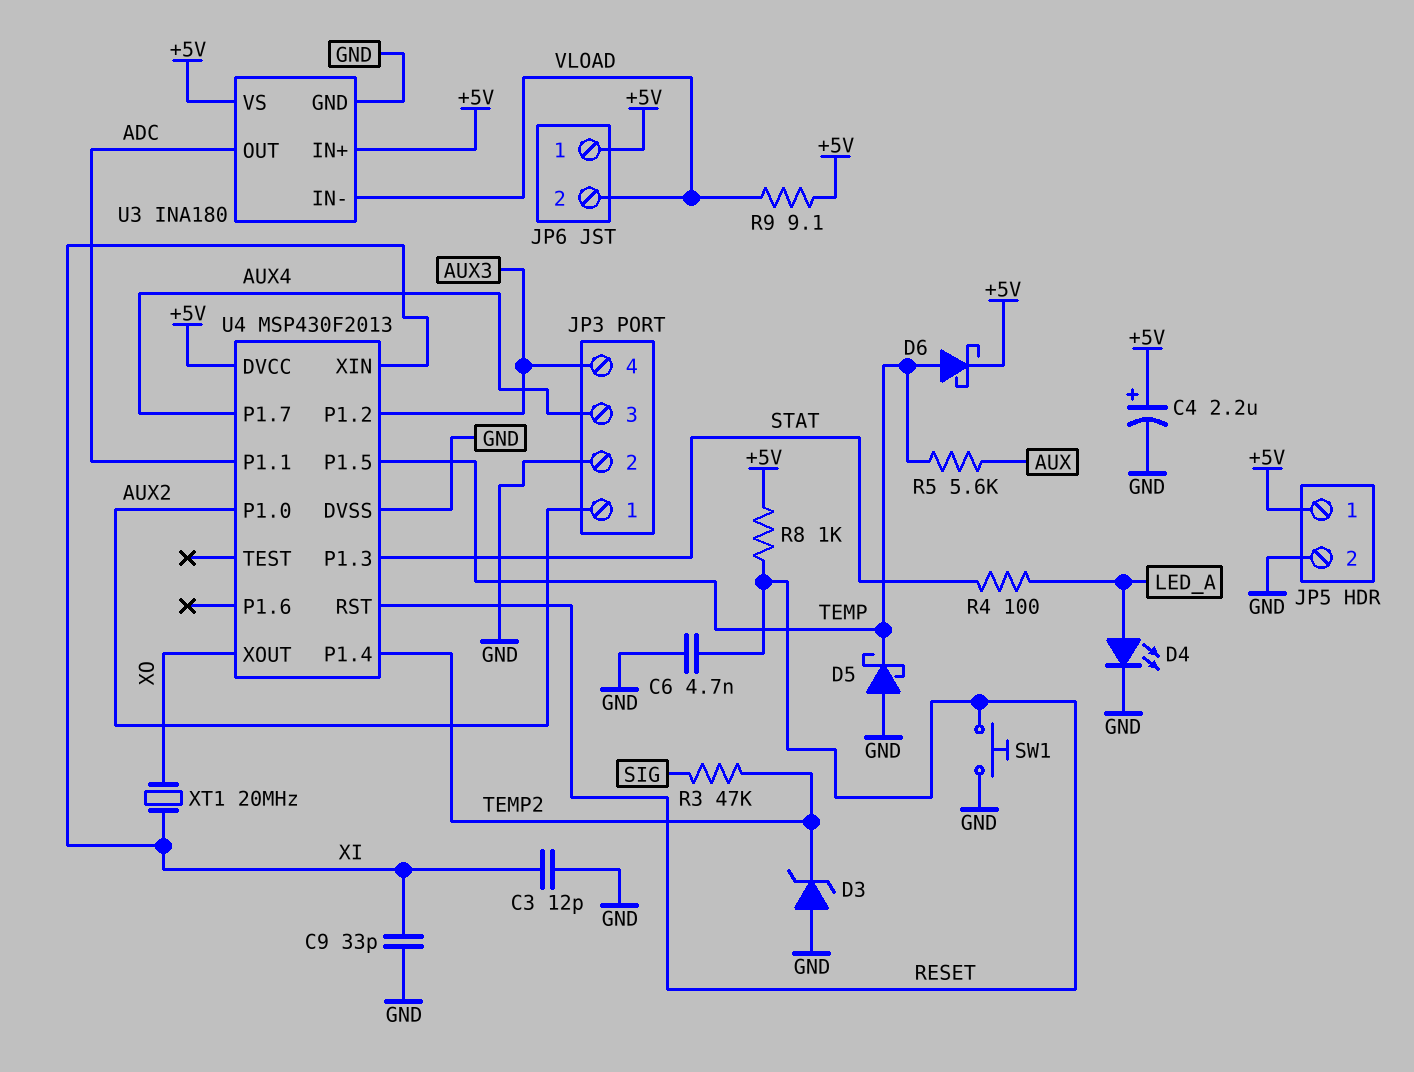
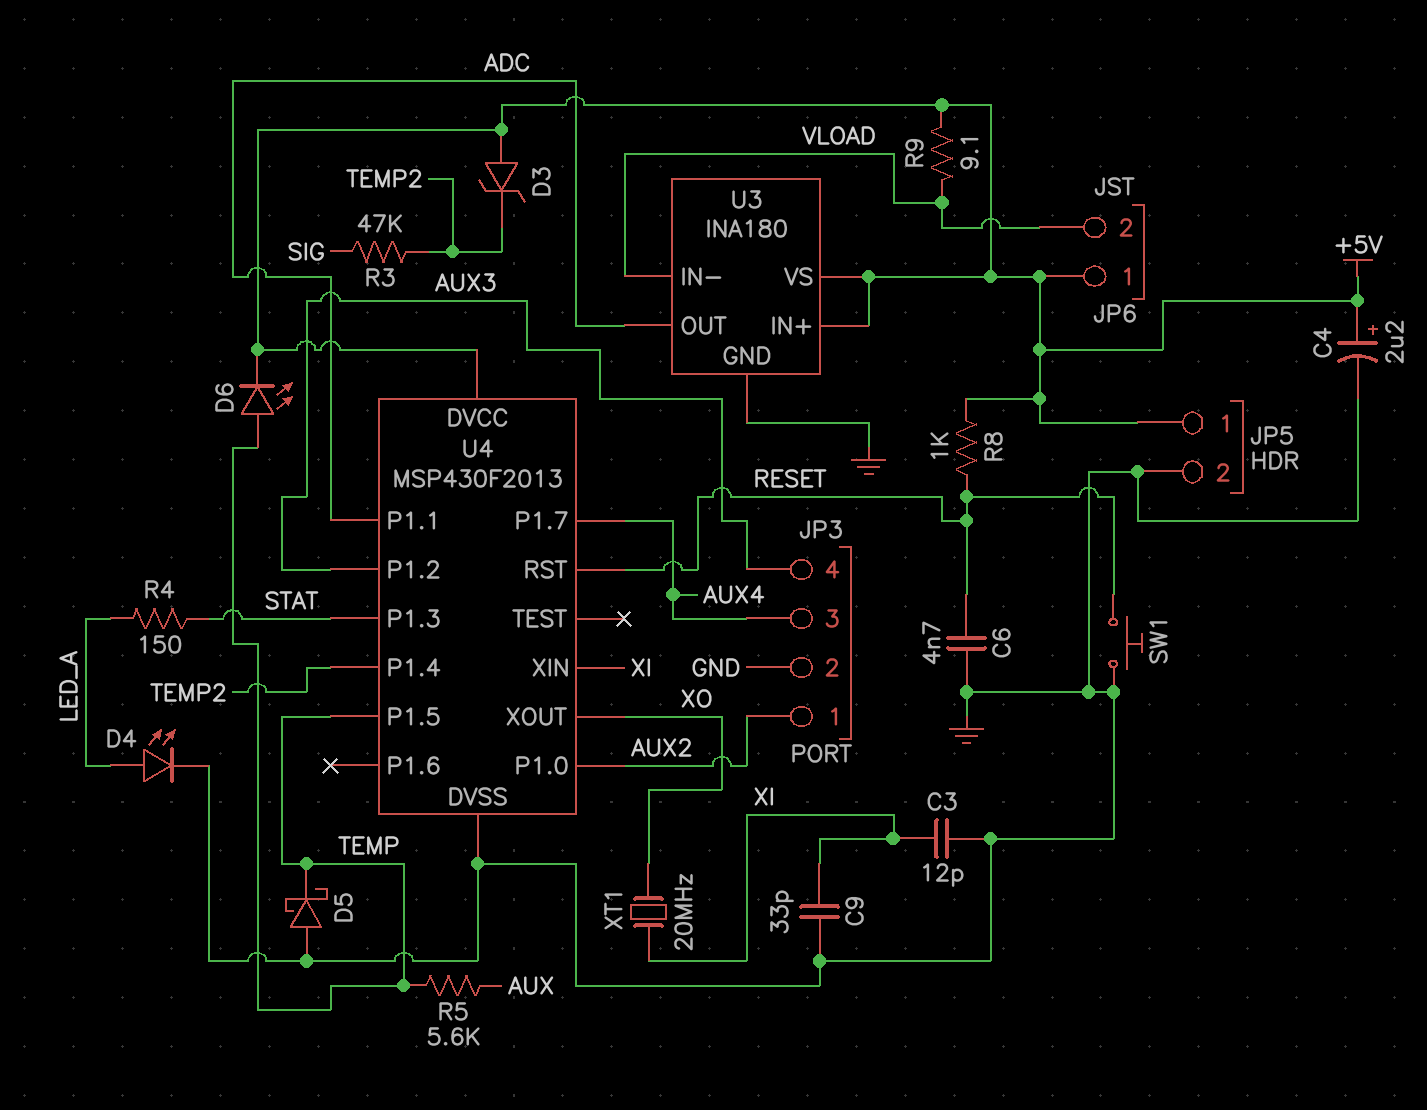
D3: zener (A GND, K TEMP2) -> zener (A +5V, K TEMP2)
D6: schottky (A TEMP, K +5V) -> LED (A TEMP, K +5V)
R4: 100 (LED_A, STAT) -> 150 (LED_A, STAT)

